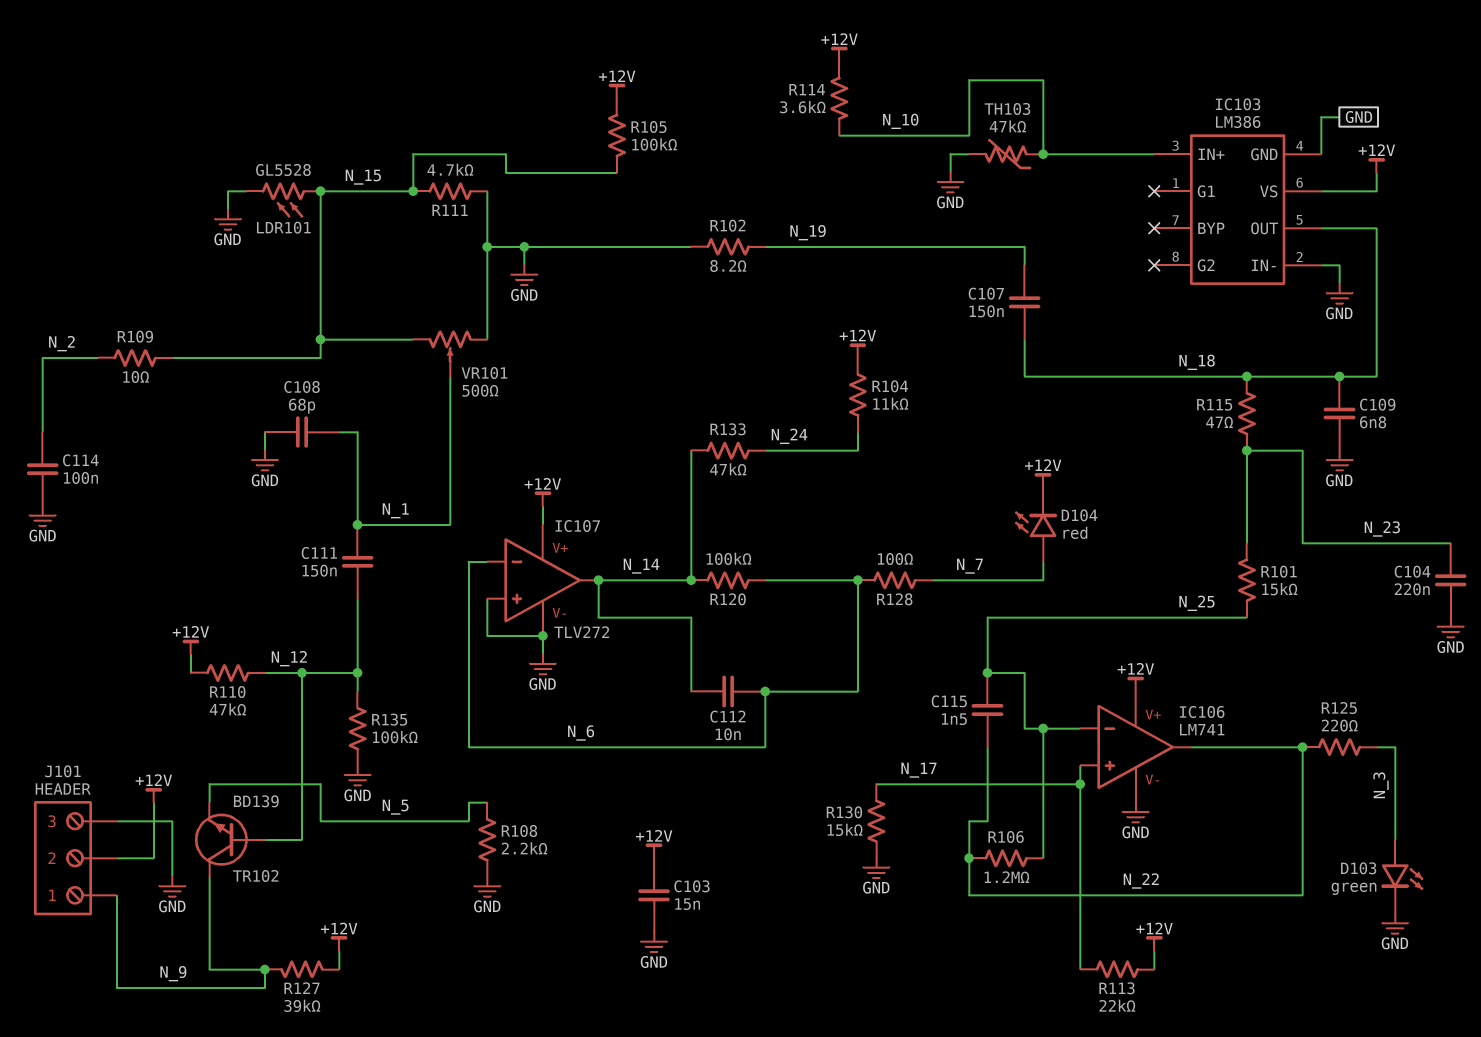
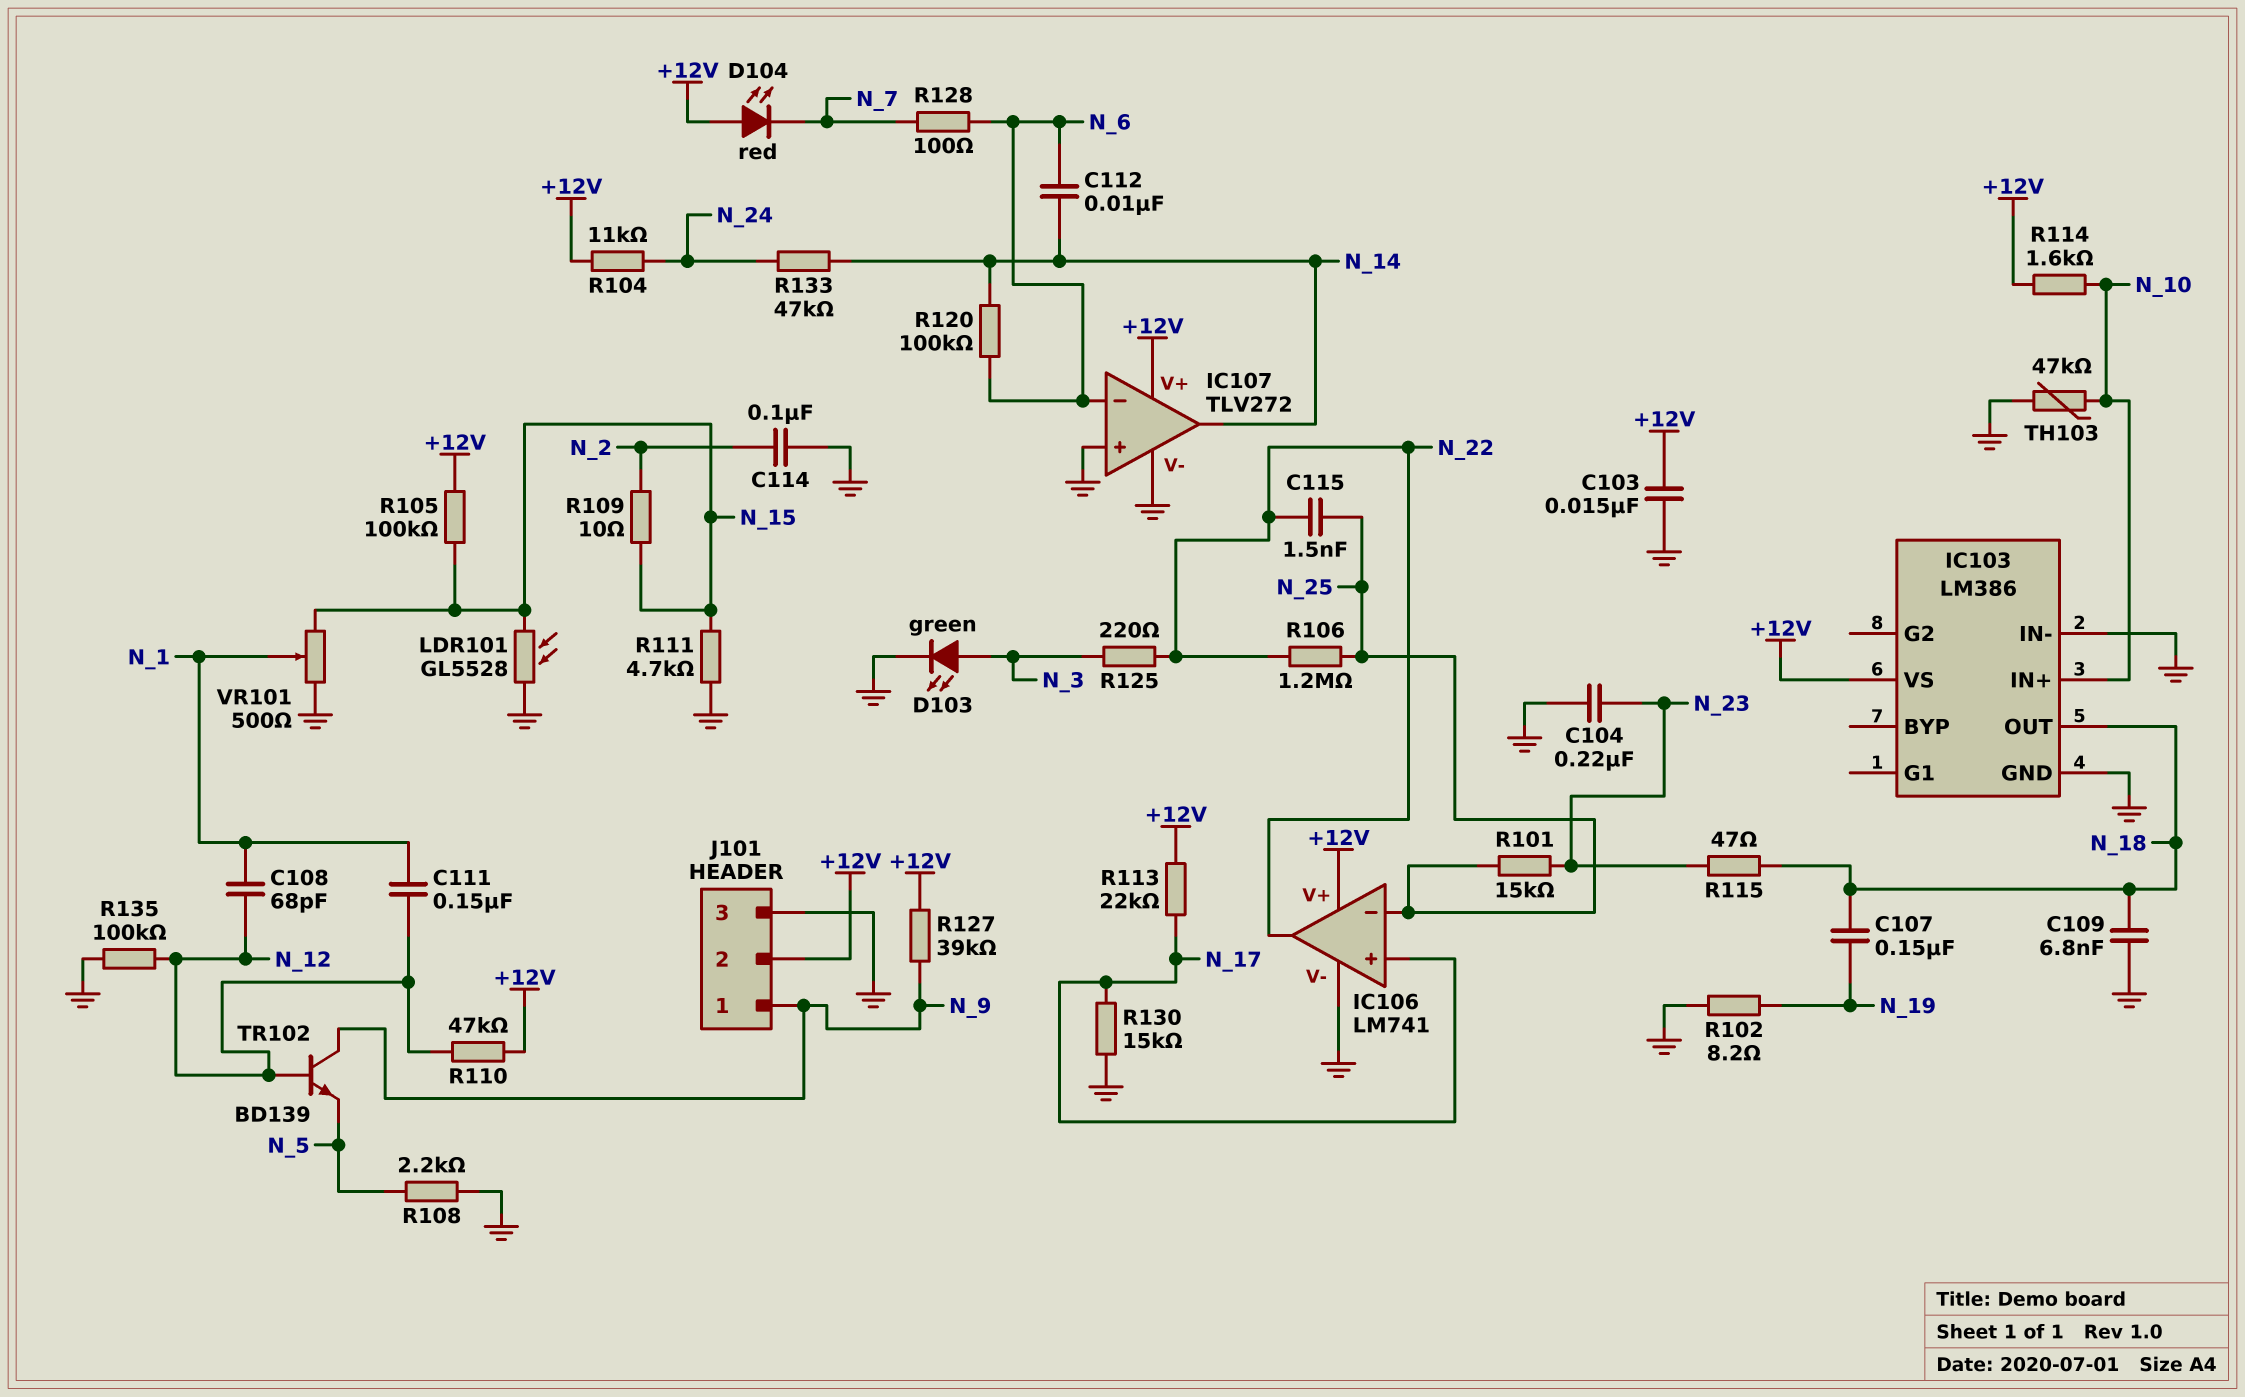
C108: 68pF (GND, N_1) -> 68pF (N_1, N_12)
D104: LED red (A N_7, K +12V) -> LED red (A +12V, K N_7)
R114: 3.6k (+12V, N_10) -> 1.6k (+12V, N_10)

